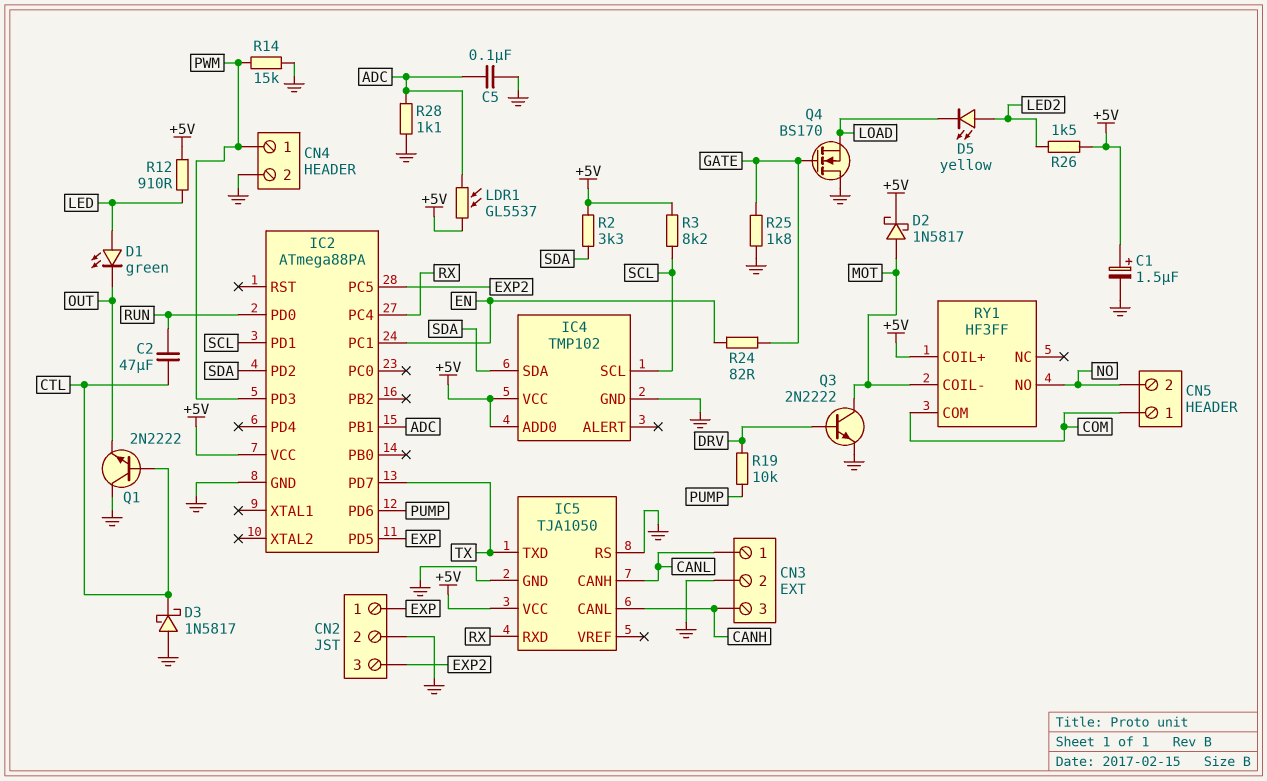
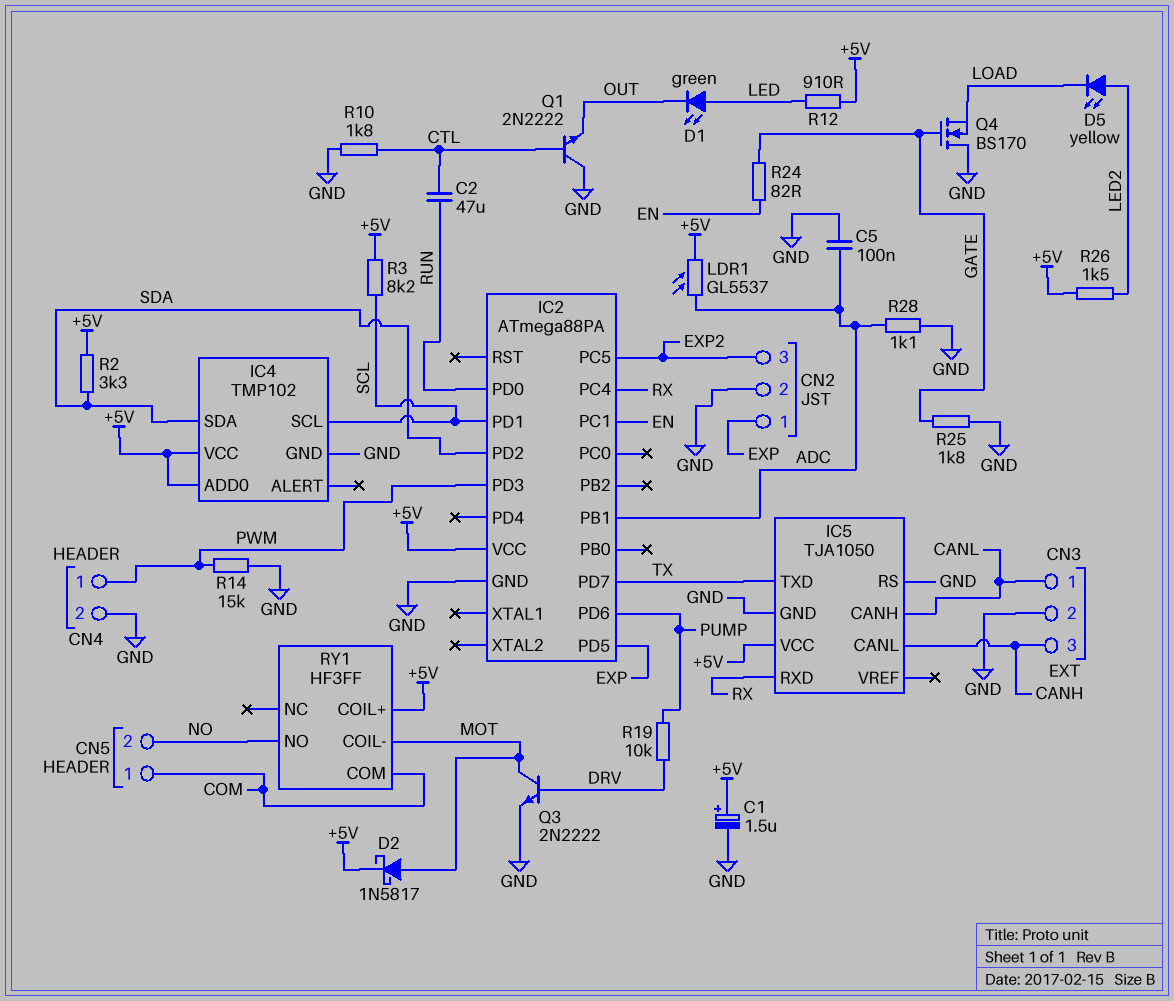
D3: schottky 1N5817 (A GND, K CTL) -> none
R10: none -> 1.8k (CTL, GND)

